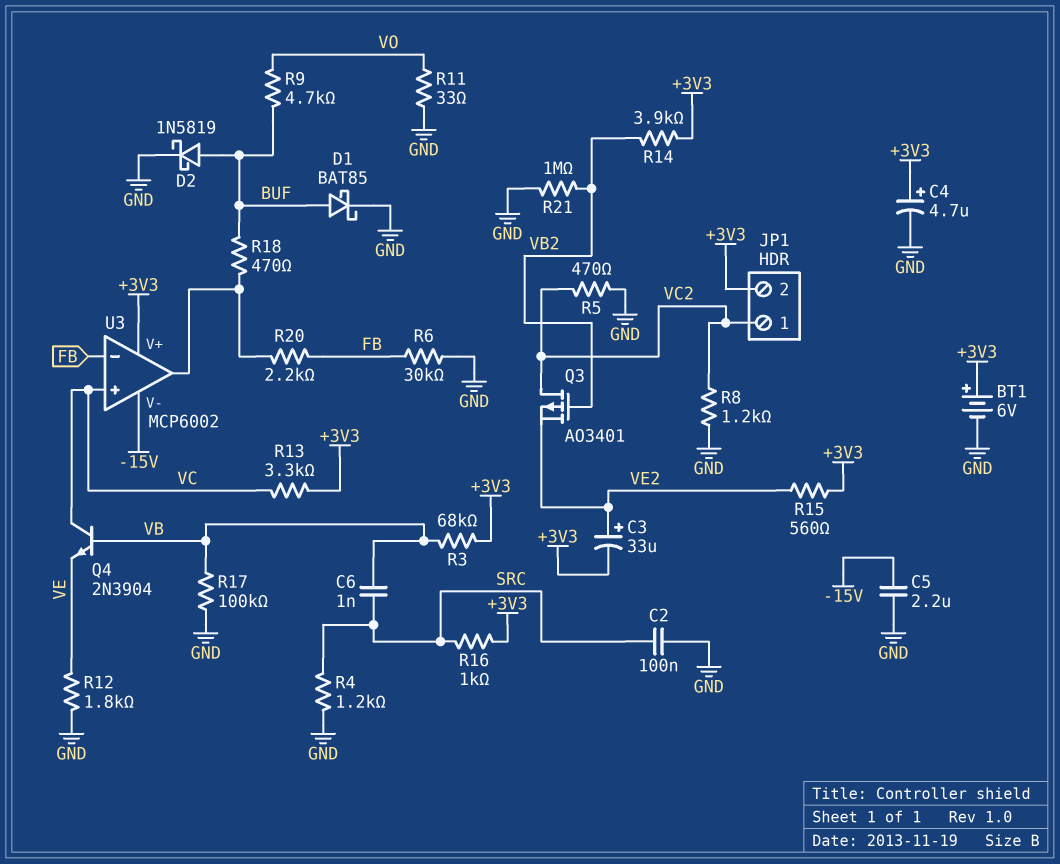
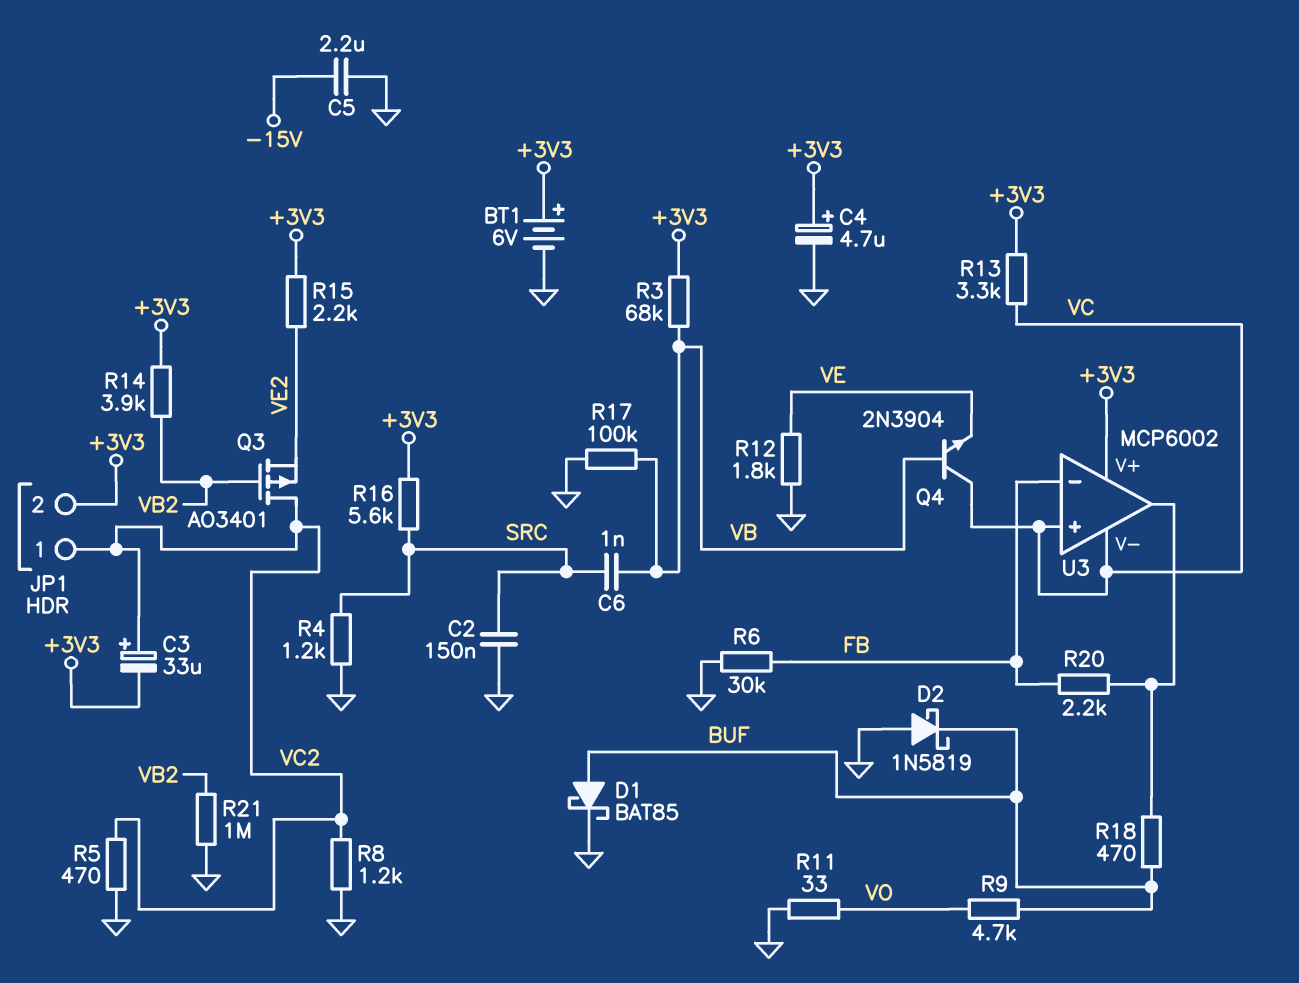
C2: 100nF (GND, SRC) -> 150nF (GND, SRC)
C3: 33uF (plus VE2, minus +3V3) -> 33uF (plus VC2, minus +3V3)
D2: schottky 1N5819 (A BUF, K GND) -> schottky 1N5819 (A GND, K BUF)
R15: 560 (+3V3, VE2) -> 2.2k (+3V3, VE2)
R16: 1k (+3V3, SRC) -> 5.6k (+3V3, SRC)
U3 pin V-: -15V -> VC

